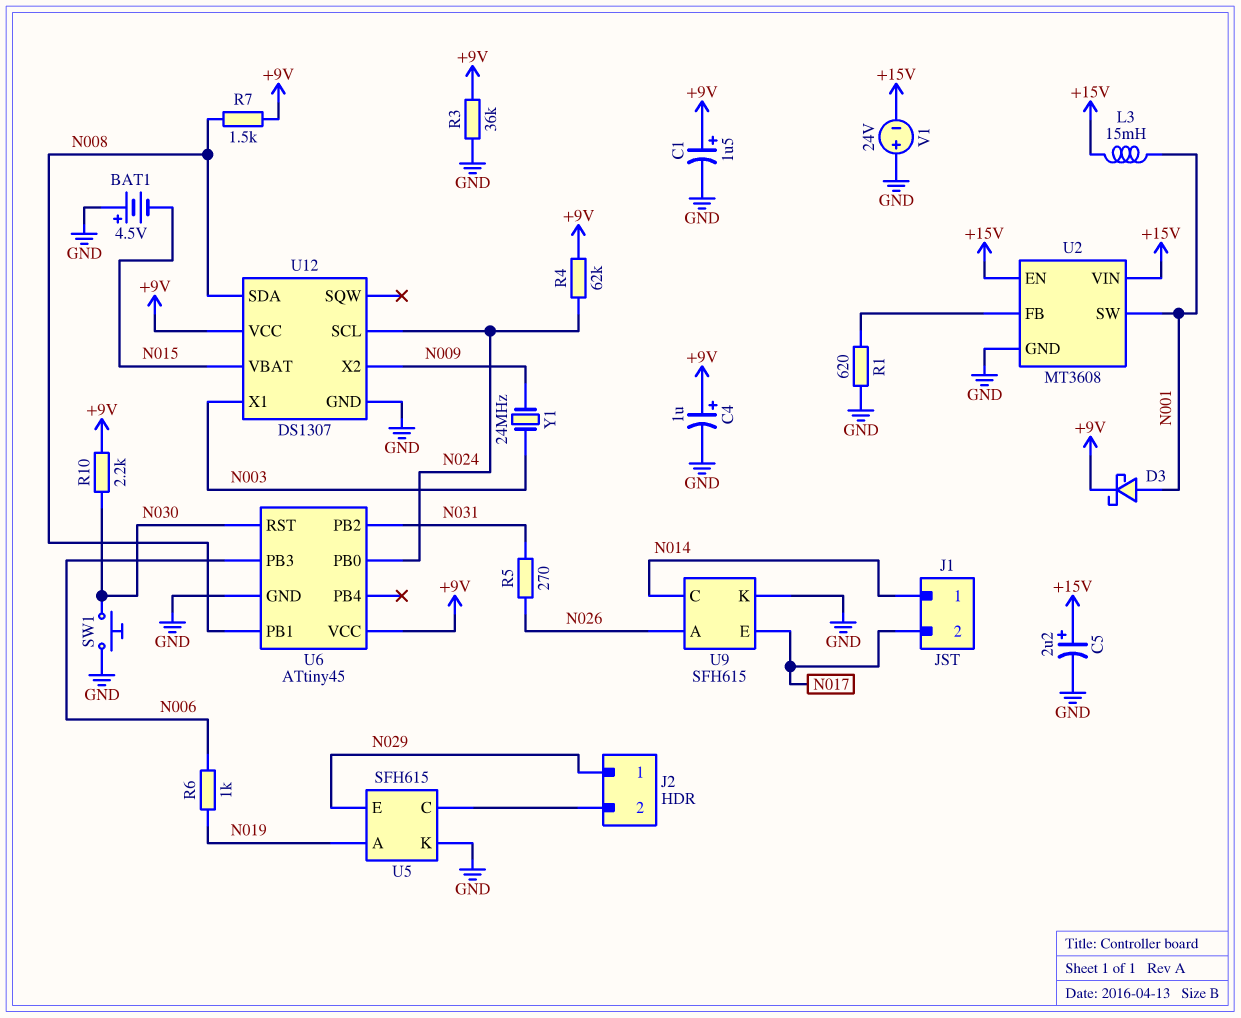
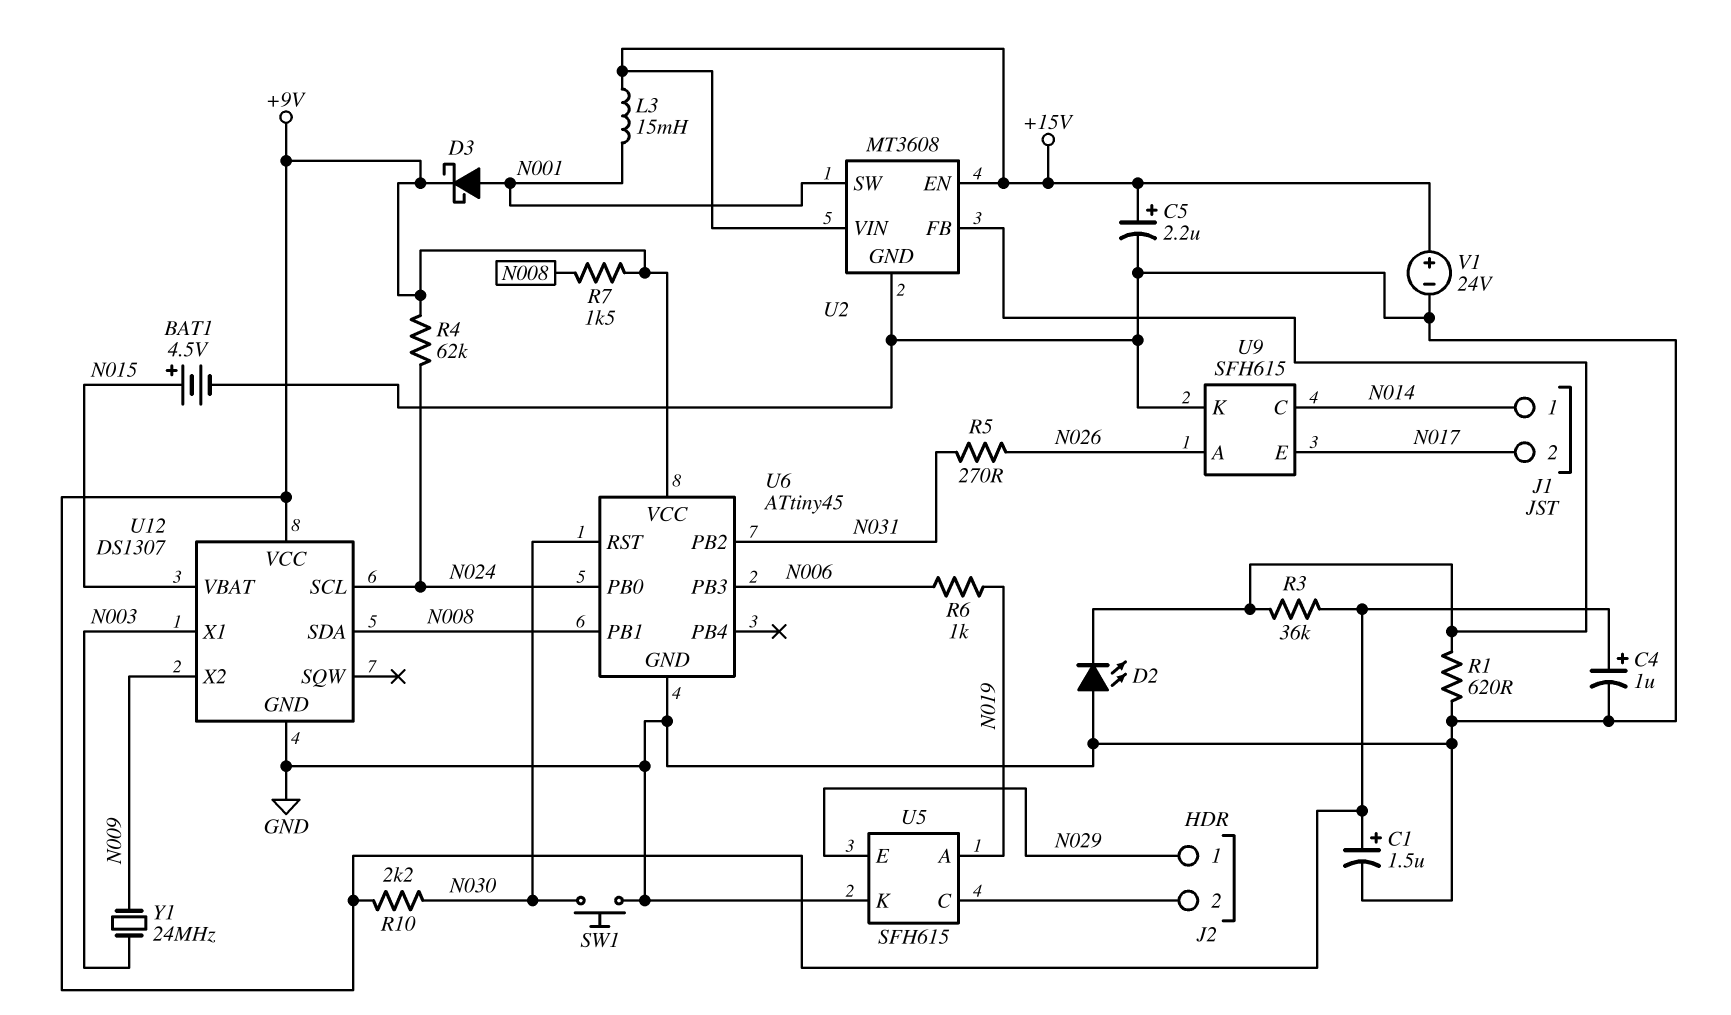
BAT1: 4.5V (plus GND, minus N015) -> 4.5V (plus N015, minus GND)
D2: none -> LED (A GND, K U2/FB)
R3: 36k (+9V, GND) -> 36k (+9V, U2/FB)
V1: 24V (plus GND, minus +15V) -> 24V (plus +15V, minus GND)

